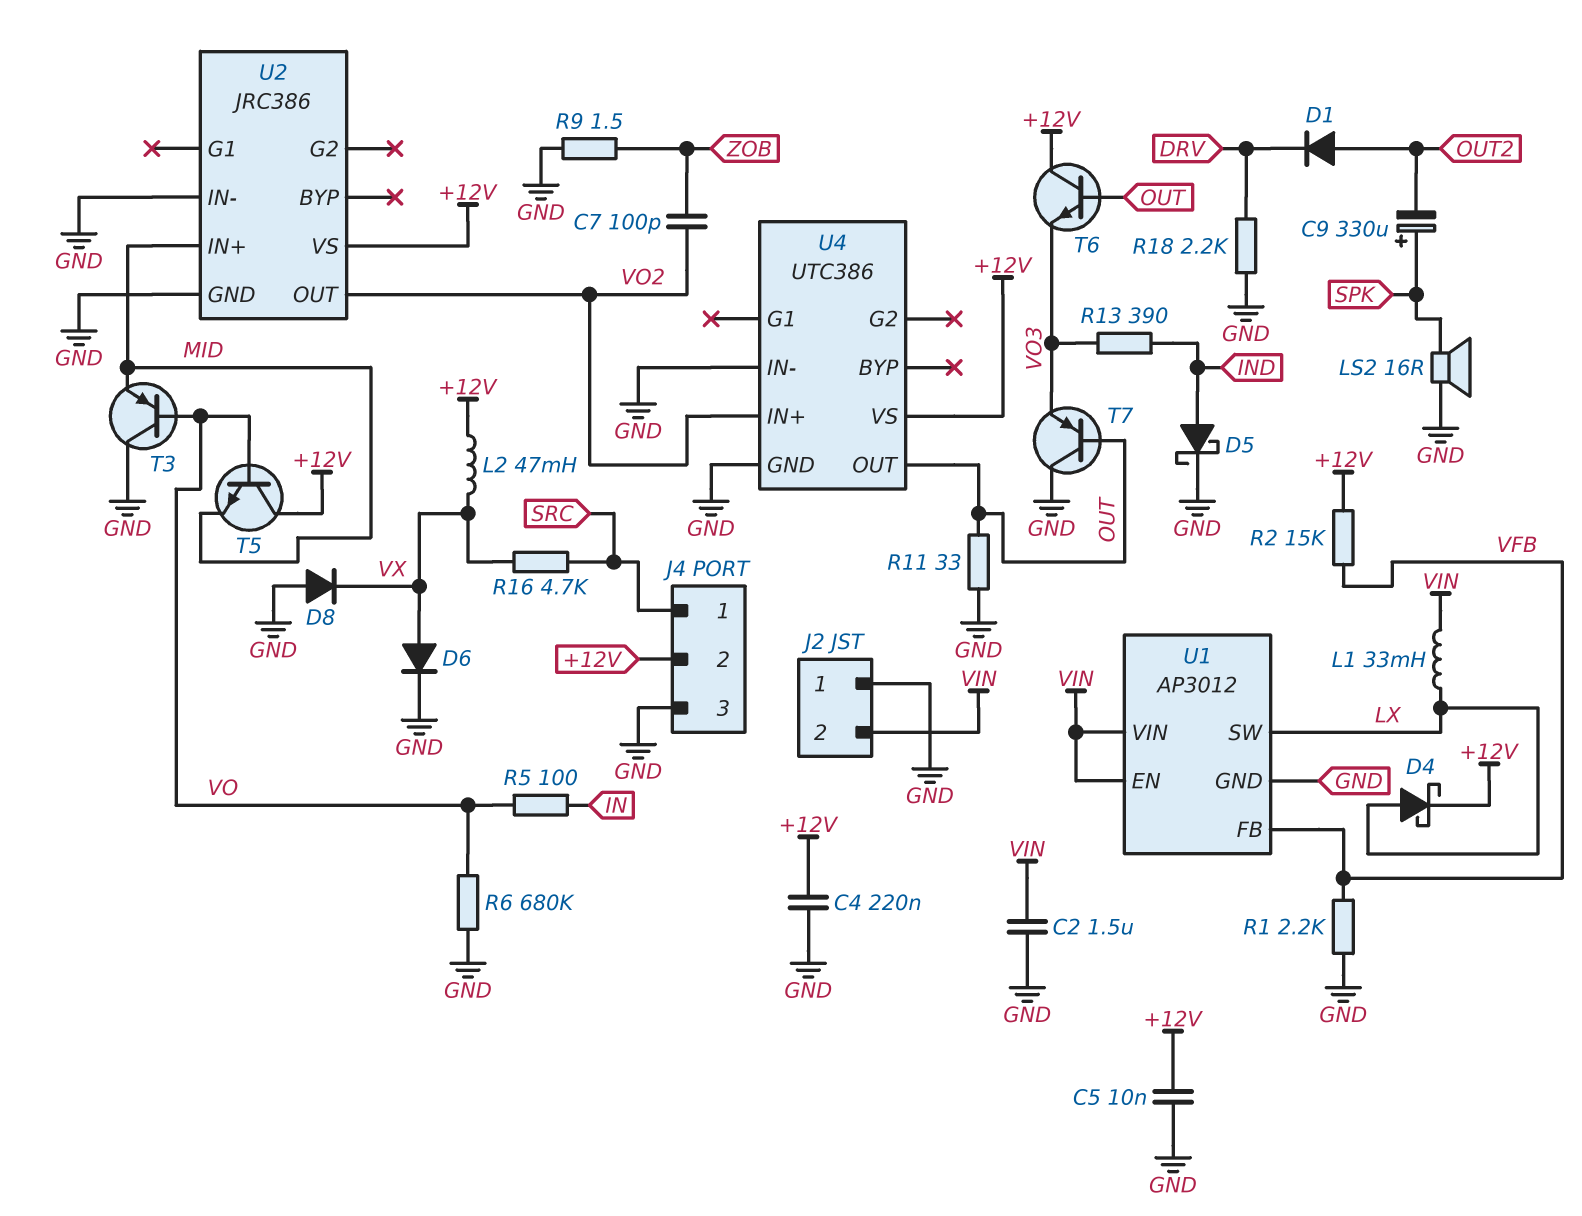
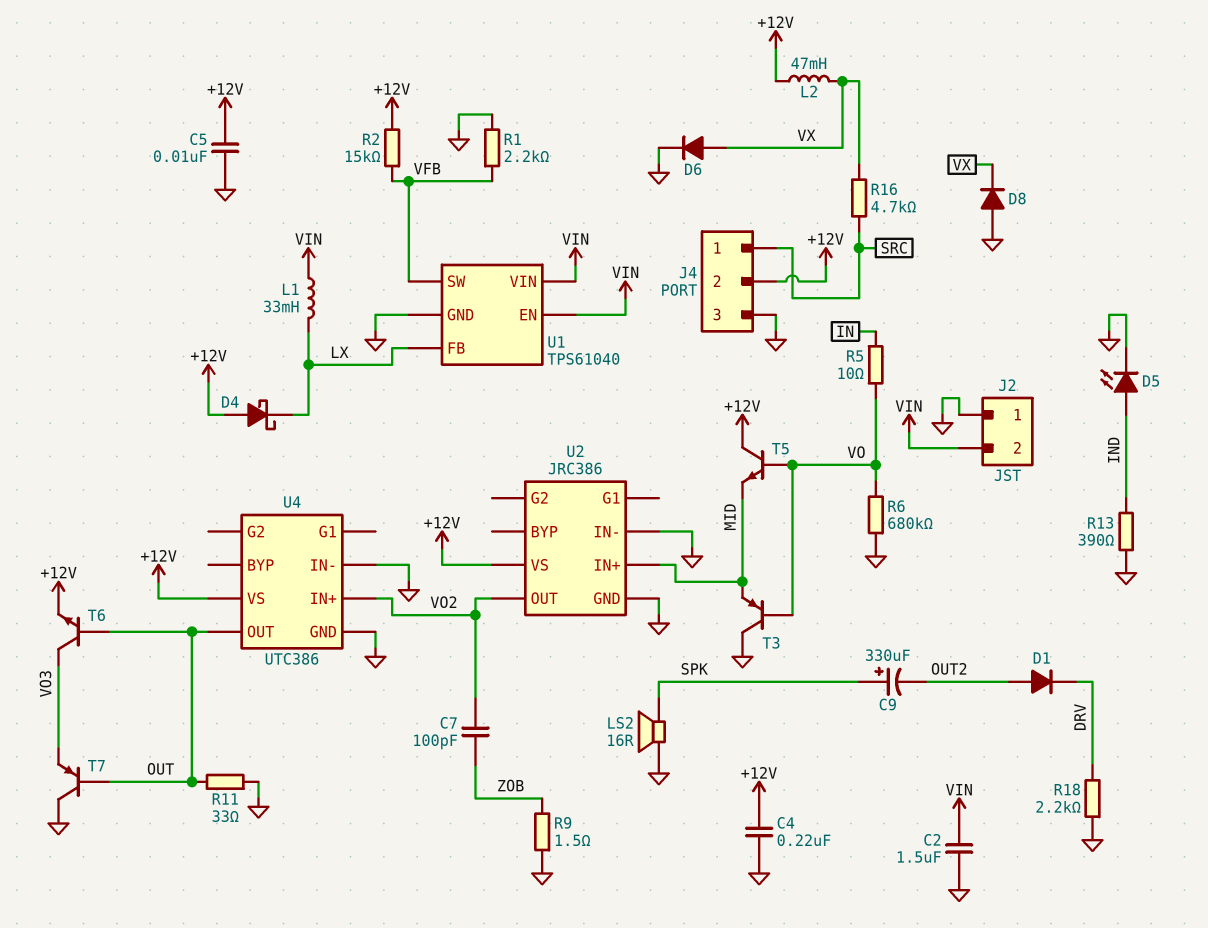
D4: schottky (A LX, K +12V) -> schottky (A +12V, K LX)
D5: schottky (A IND, K GND) -> LED (A IND, K GND)
R5: 100 (IN, VO) -> 10 (IN, VO)
R13: 390 (IND, VO3) -> 390 (GND, IND)
T6: NPN (B OUT, C +12V, E VO3) -> NPN (B OUT, C VO3, E +12V)
U1: AP3012 -> TPS61040
U1 pin FB: VFB -> LX
U1 pin SW: LX -> VFB

